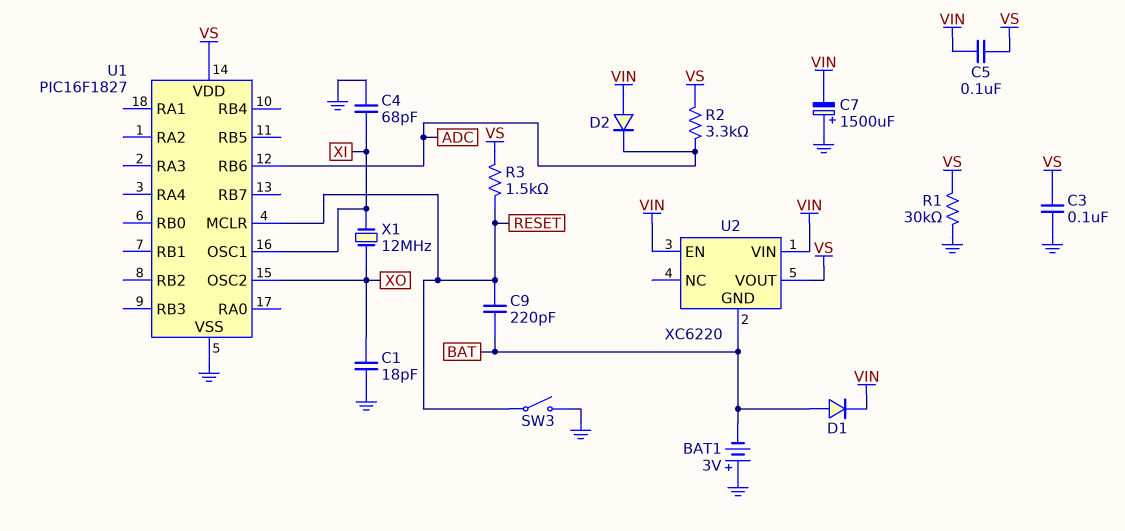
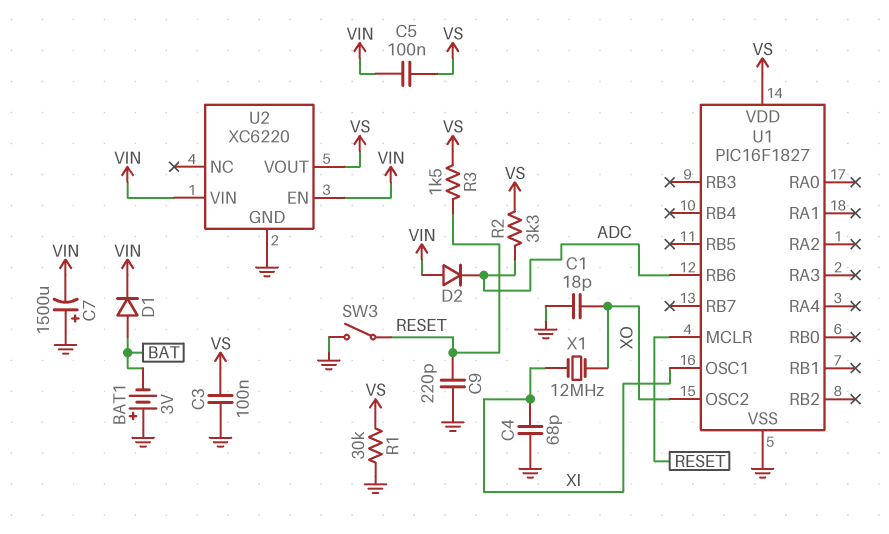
C9: 220pF (BAT, RESET) -> 220pF (GND, RESET)
U2 pin GND: BAT -> GND

